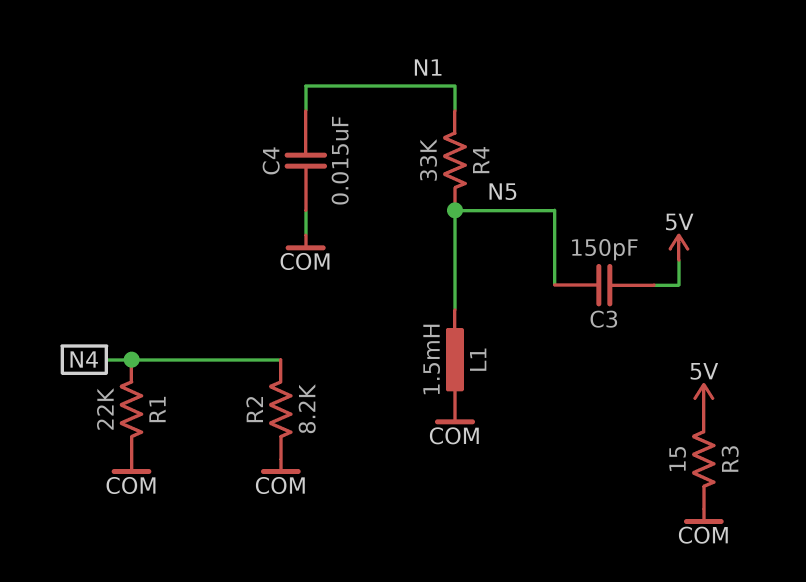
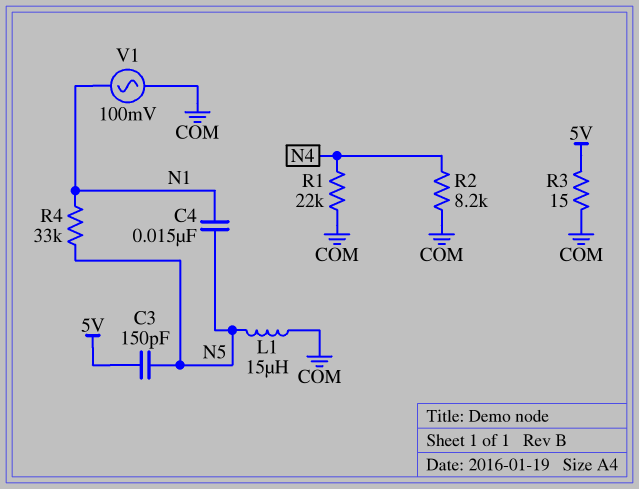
C4: 15nF (COM, N1) -> 15nF (N1, N5)
L1: 1.5mH (COM, N5) -> 15uH (COM, N5)
V1: none -> AC 100mV (COM, N1)

